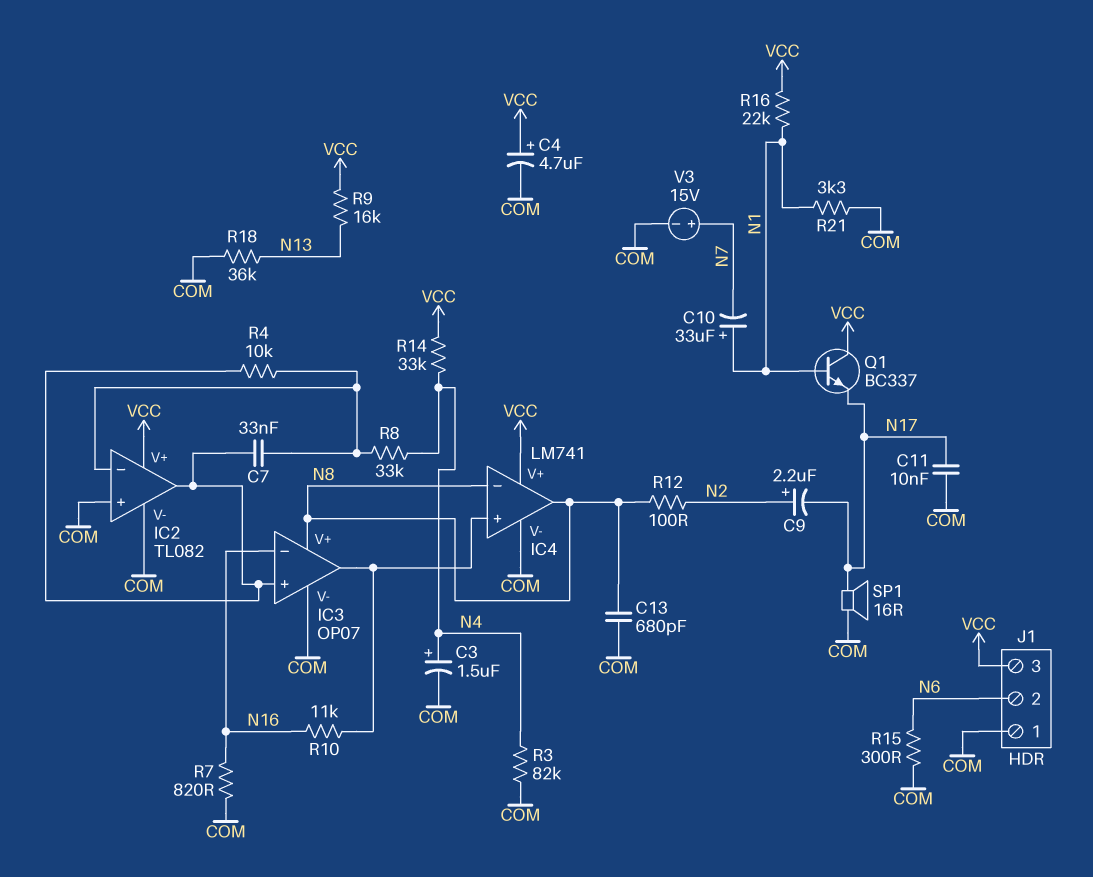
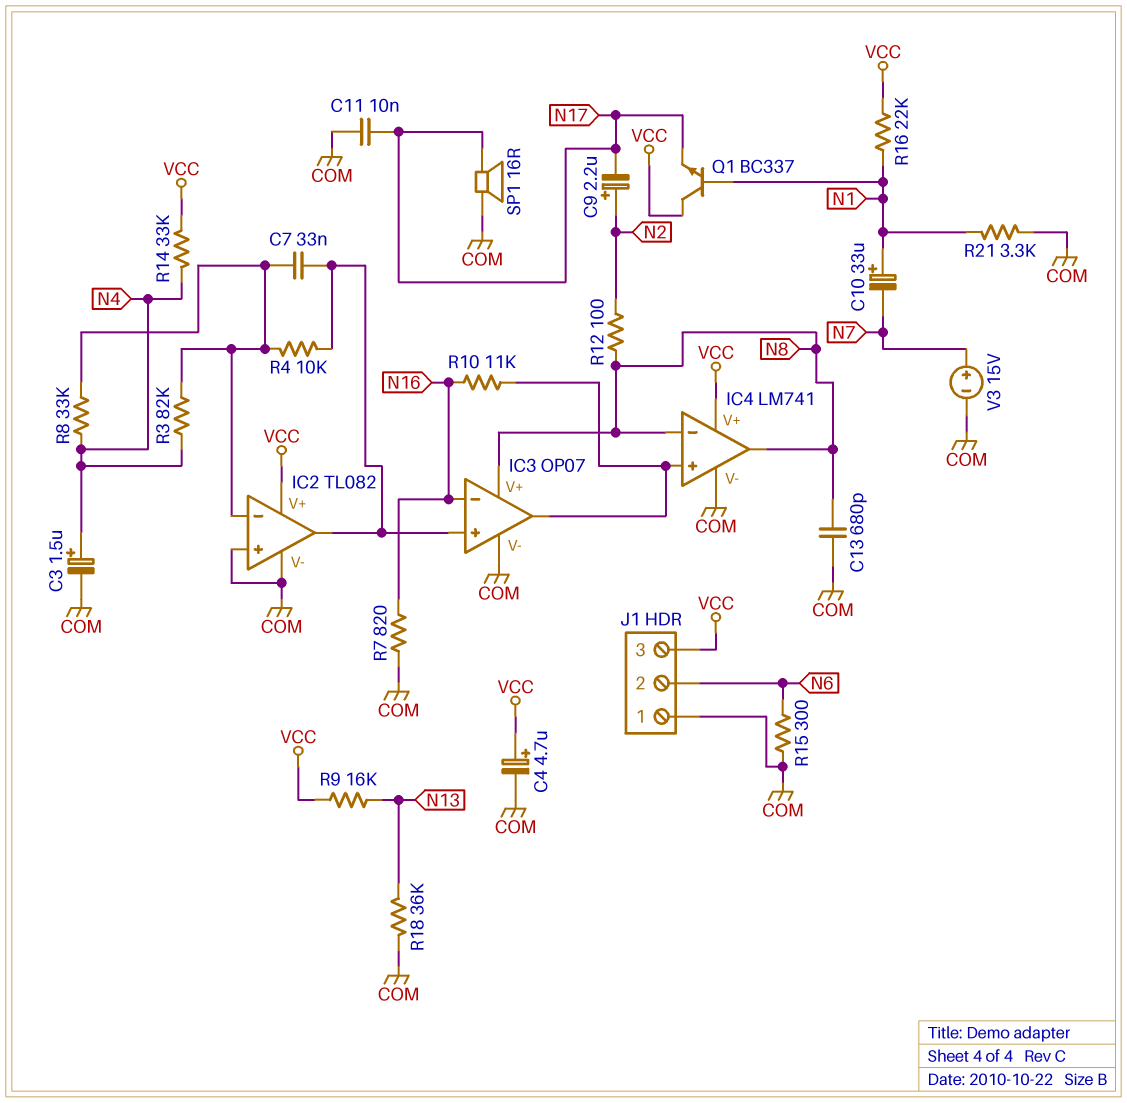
R3: 82k (COM, N4) -> 82k (IC2/in-, N4)

